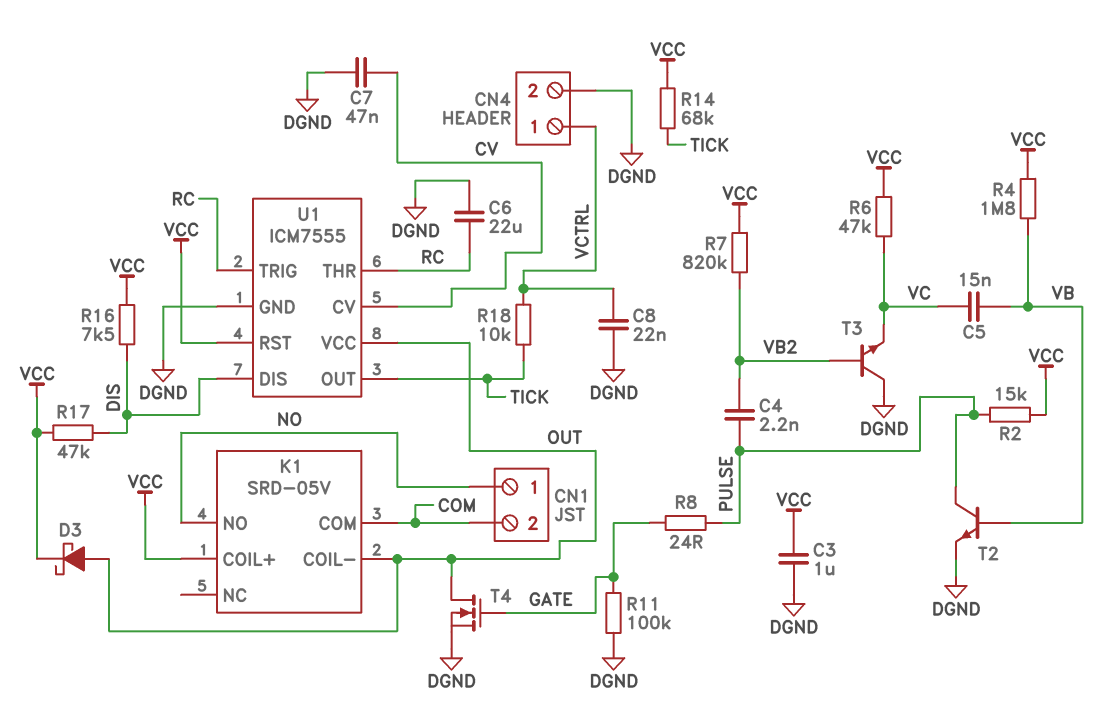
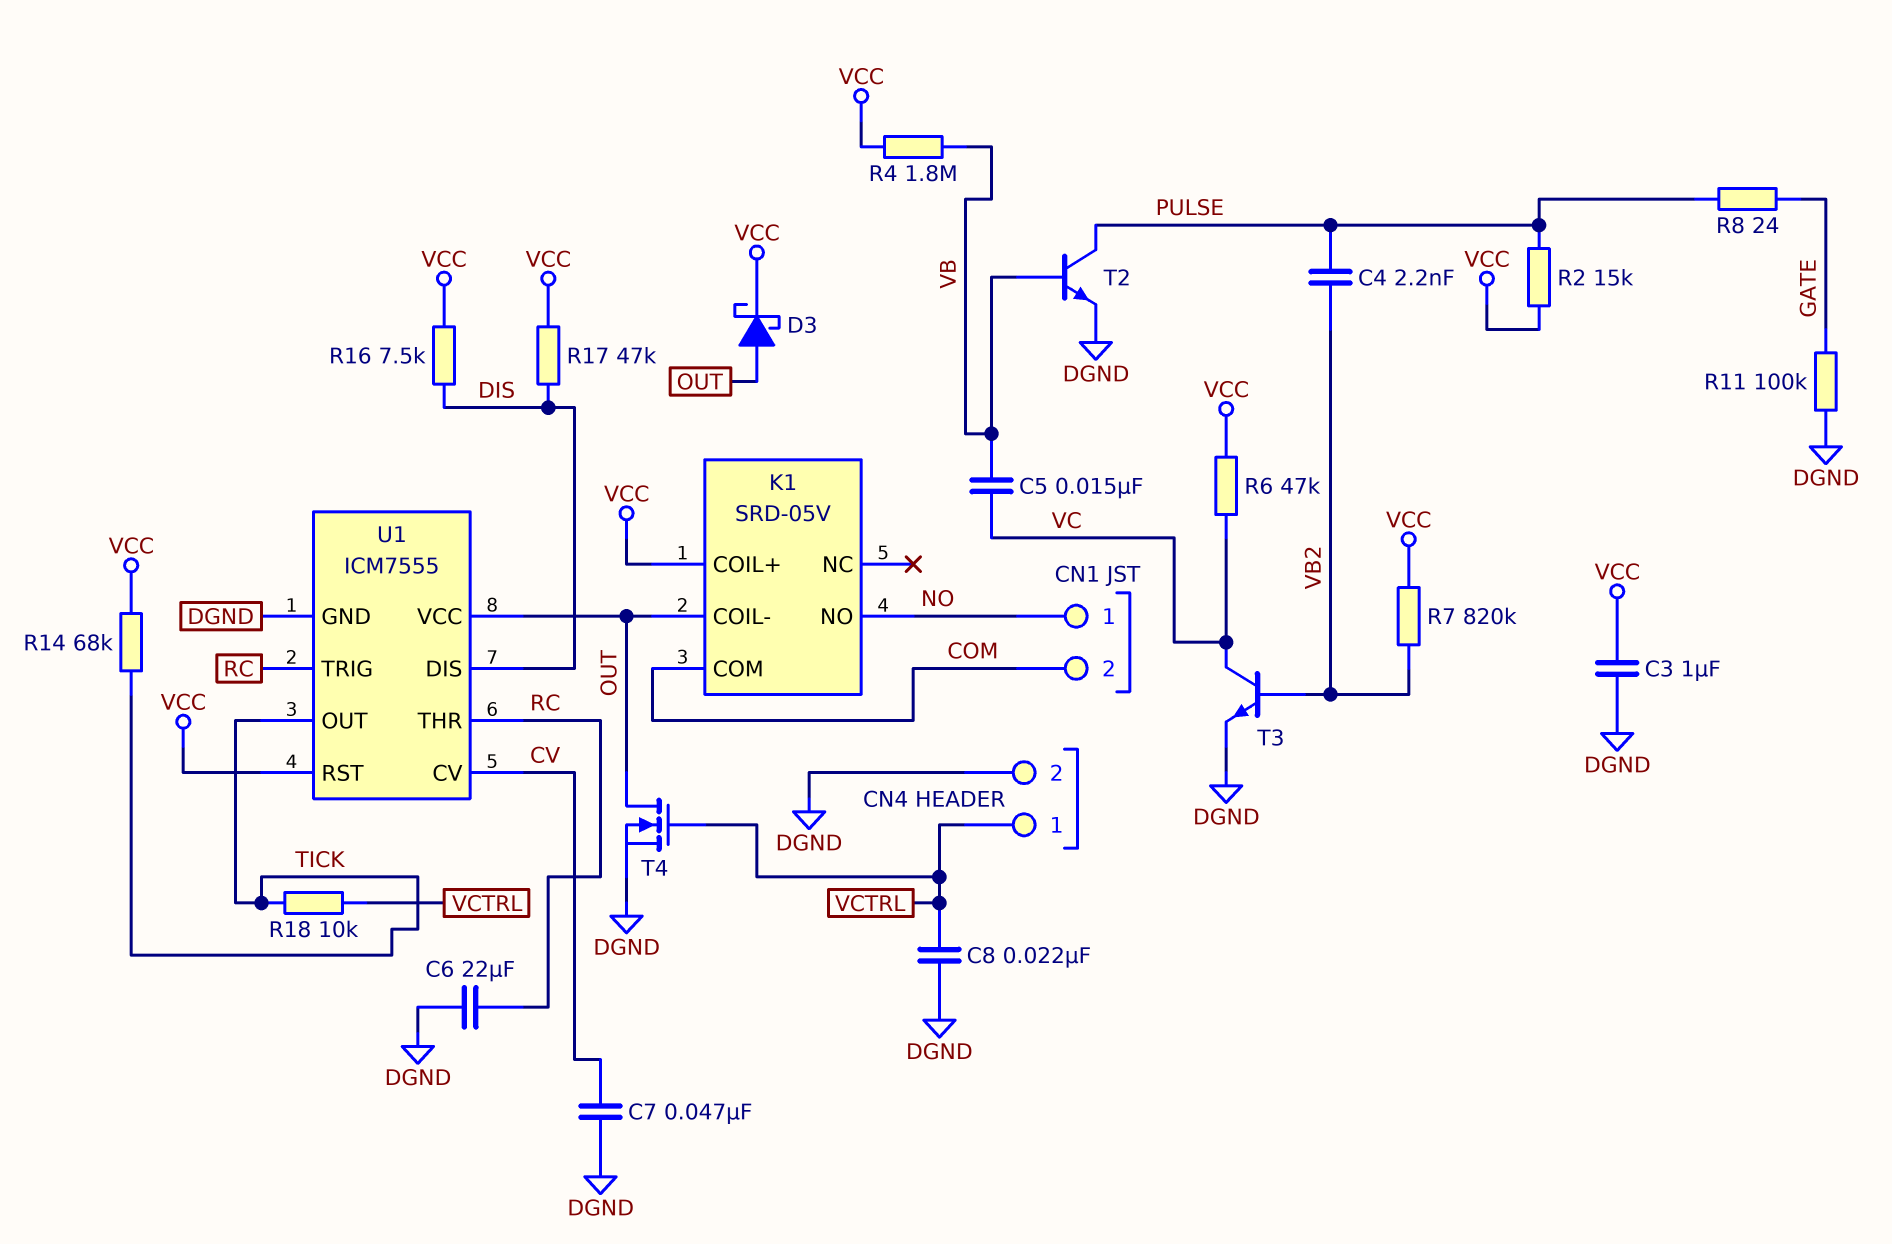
T3: NPN (B VB2, C DGND, E VC) -> NPN (B VB2, C VC, E DGND)
T4: NMOS (G GATE, D OUT, S DGND) -> NMOS (G VCTRL, D OUT, S DGND)

